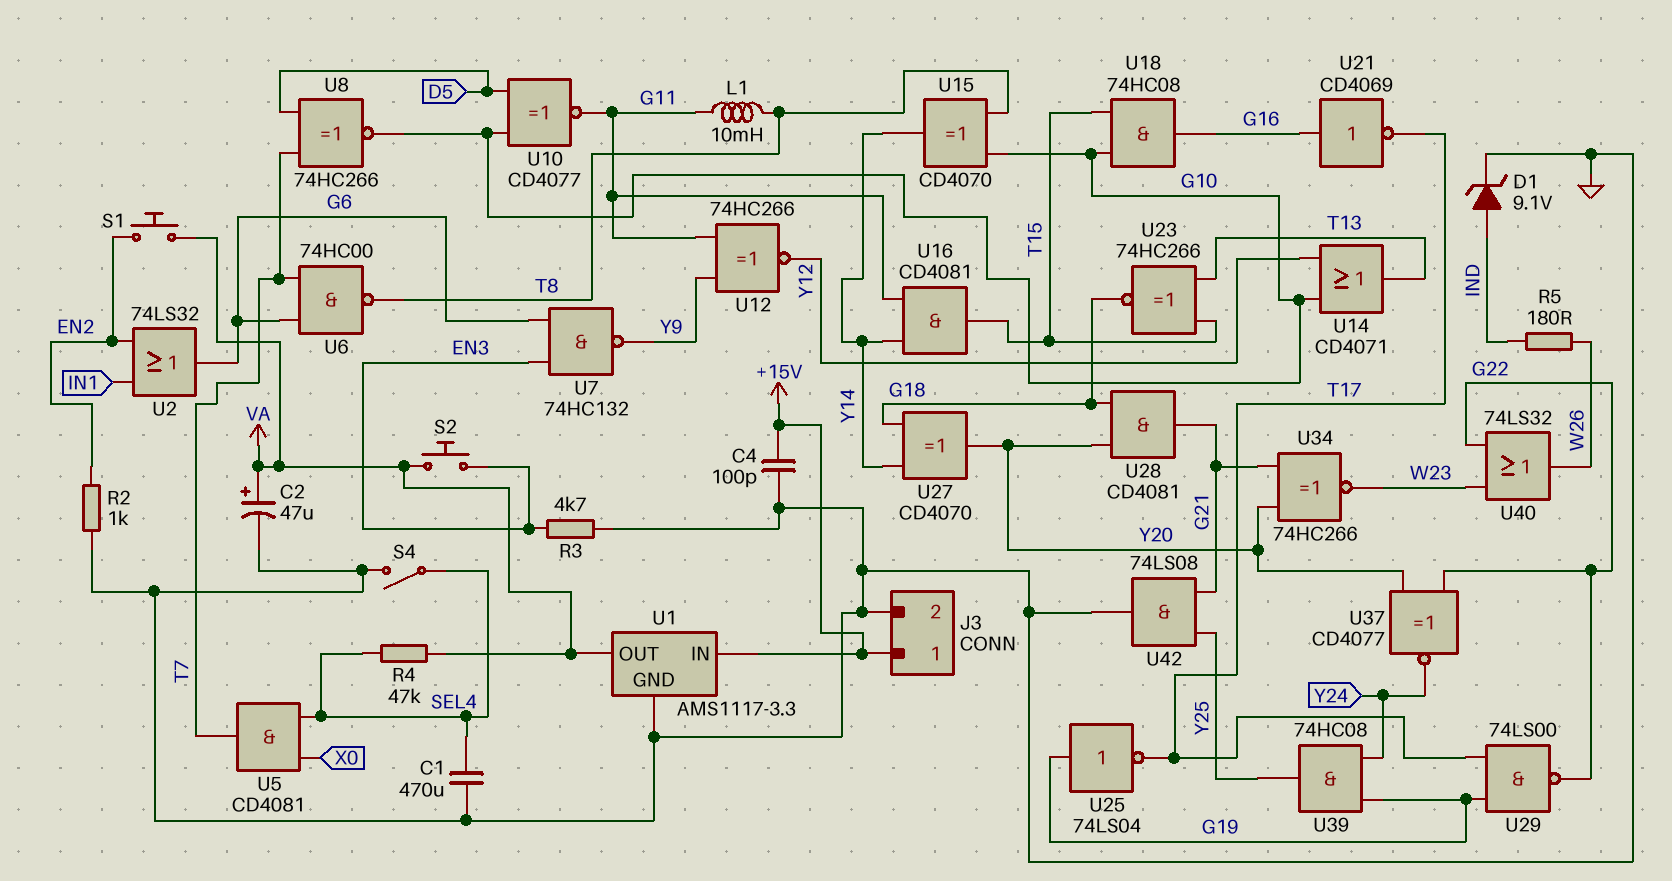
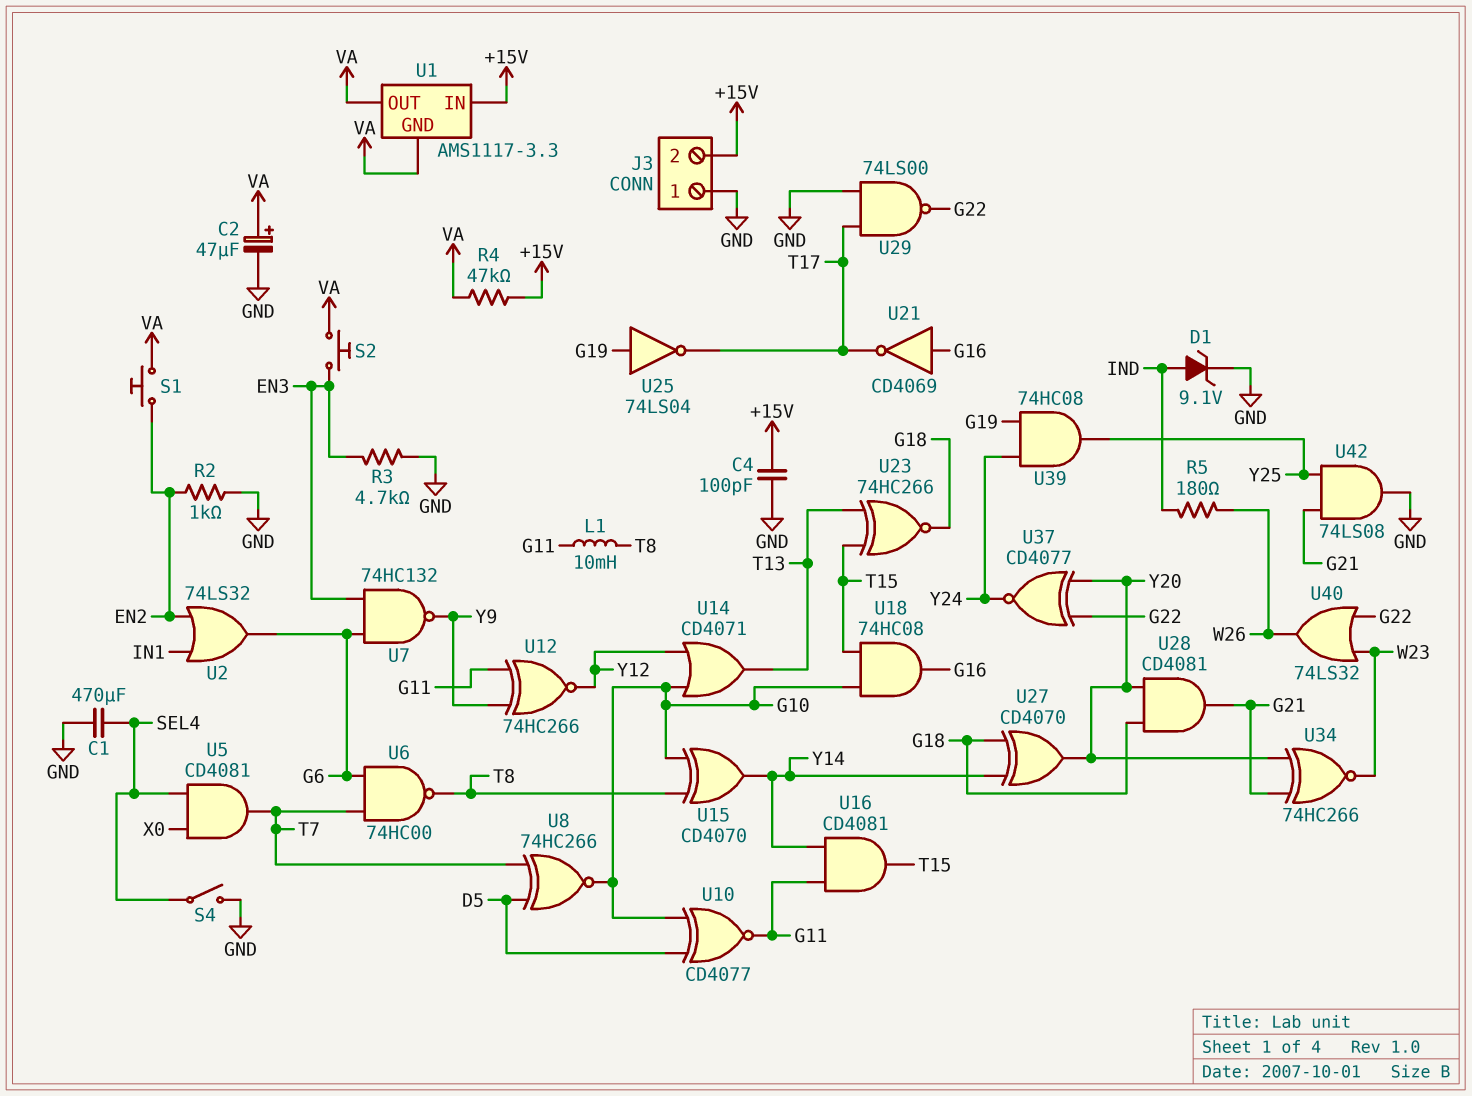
J3 pin 1: +15V -> GND
J3 pin 2: GND -> +15V
R4: 47k (SEL4, VA) -> 47k (+15V, VA)
U1 pin GND: GND -> VA
U29: NAND 74LS00 (in G19, in T17, out G22) -> NAND 74LS00 (in GND, in T17, out G22)

